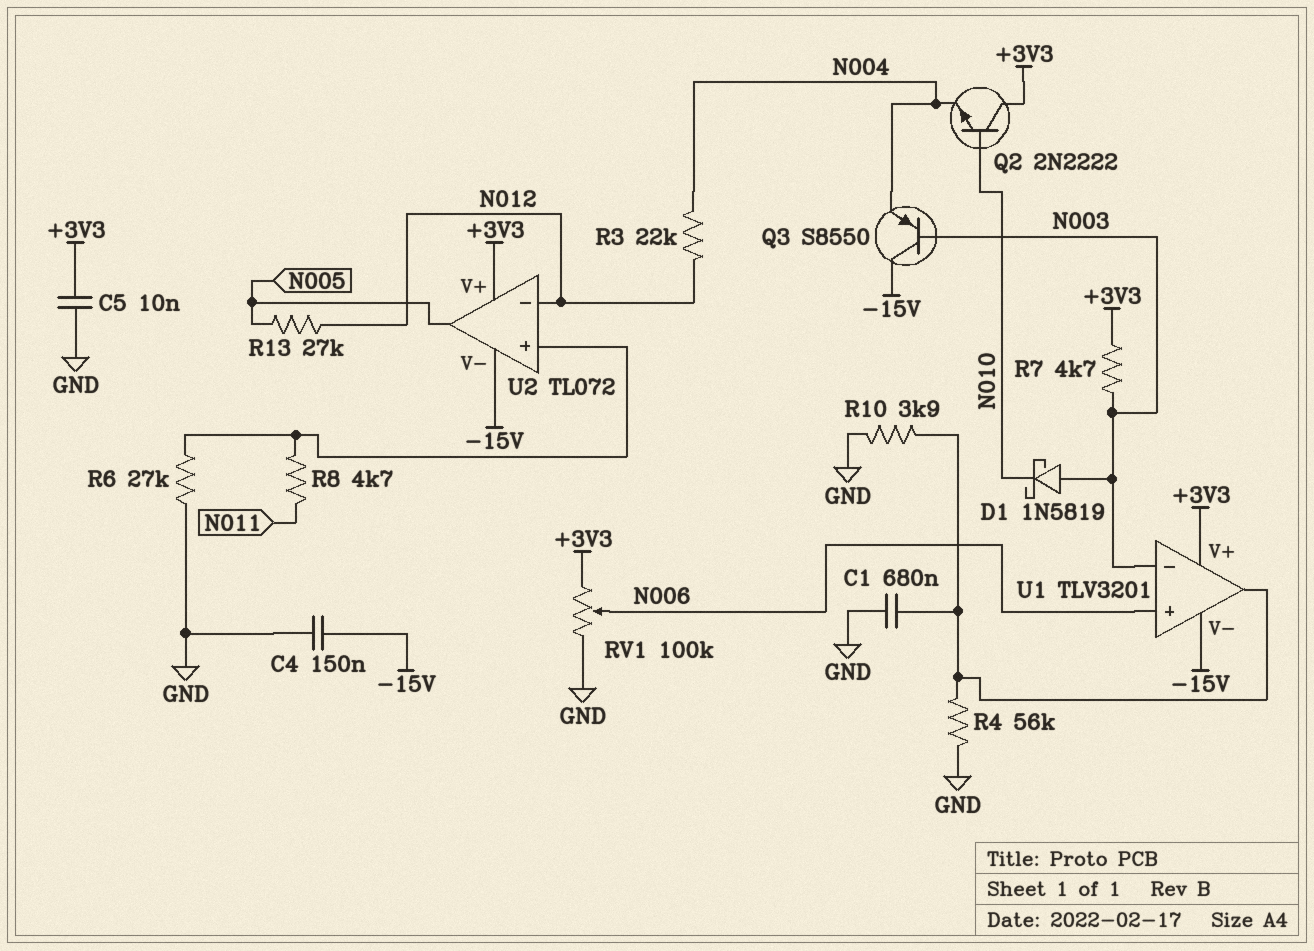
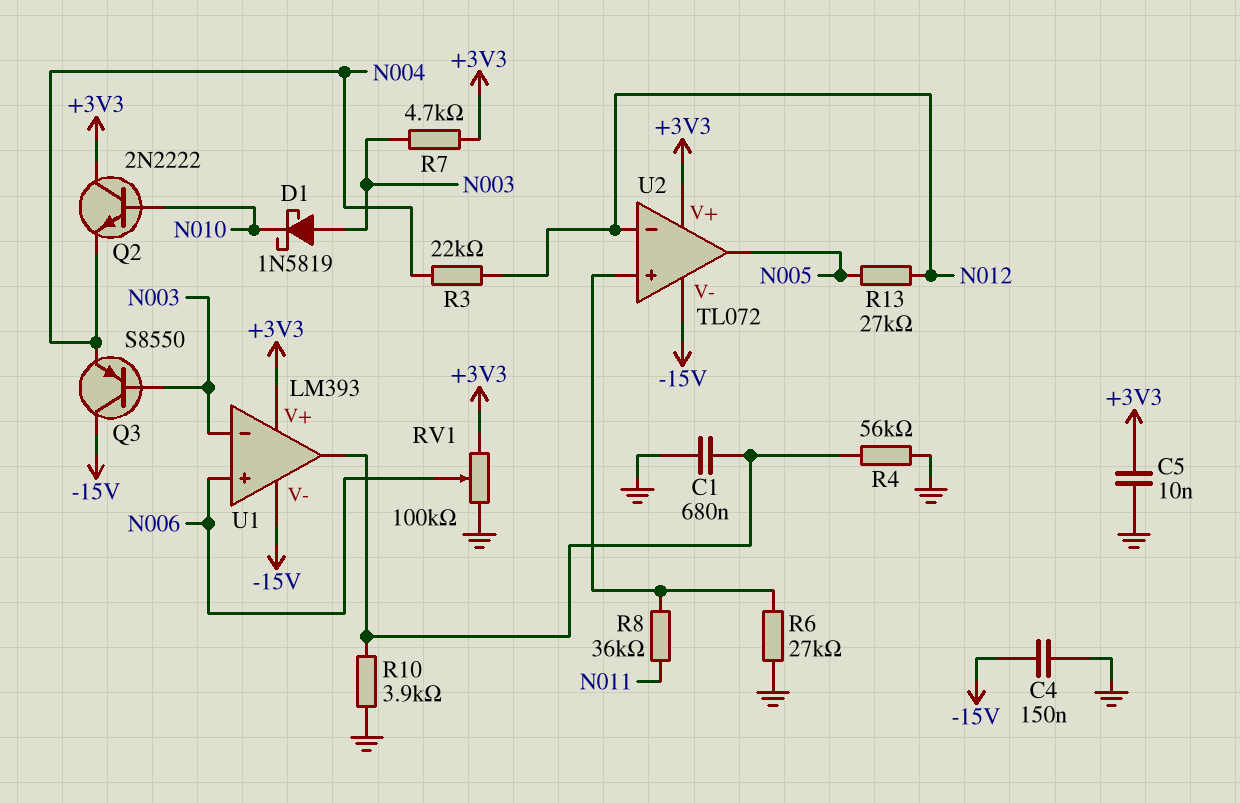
R8: 4.7k (N011, U2/in+) -> 36k (N011, U2/in+)
U1: TLV3201 -> LM393

